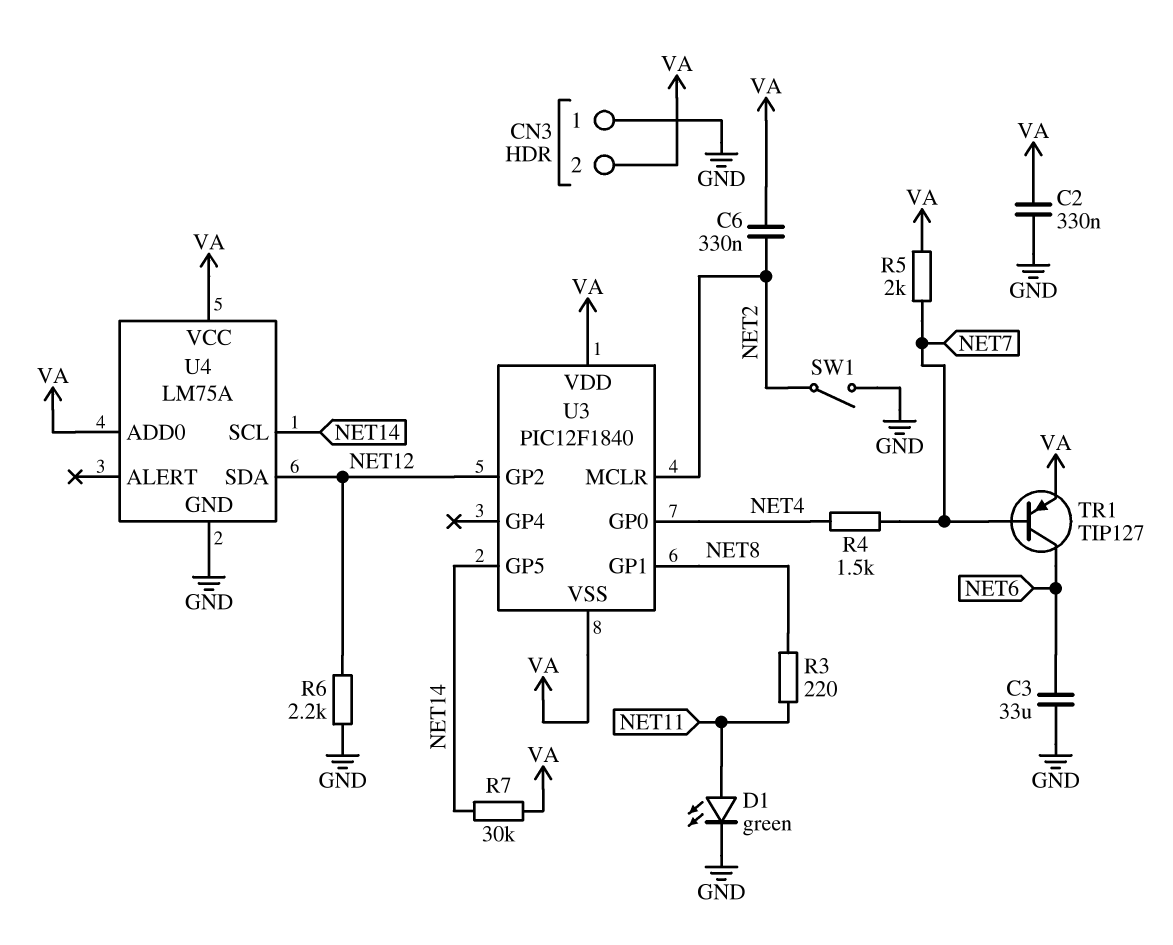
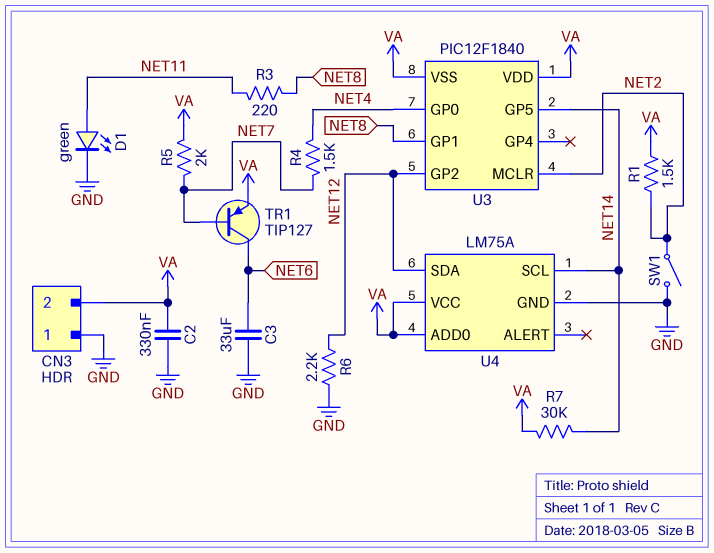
C6: 330nF (NET2, VA) -> none
R1: none -> 1.5k (NET2, VA)

